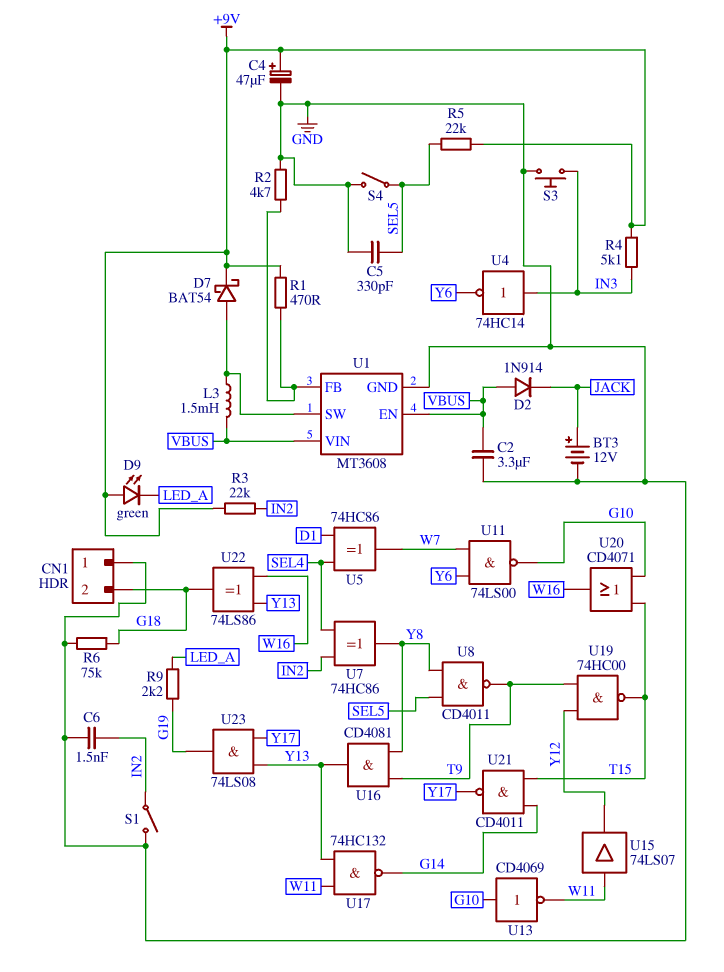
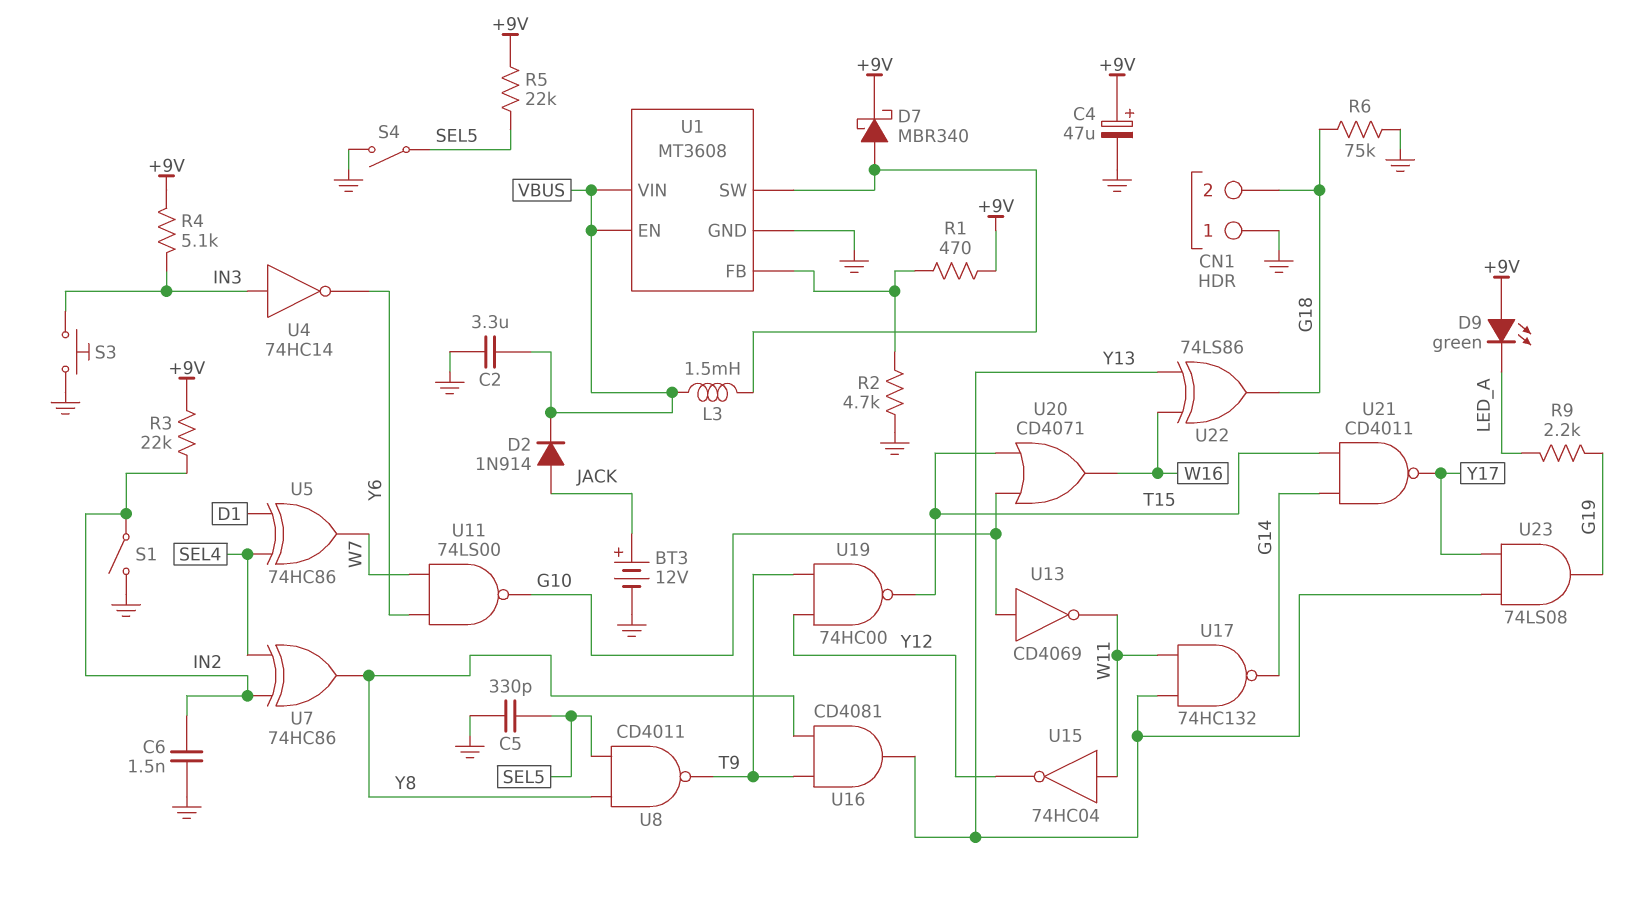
D2: diode 1N914 (A VBUS, K JACK) -> diode 1N914 (A JACK, K VBUS)
D7: schottky BAT54 (A U1/SW, K +9V) -> schottky MBR340 (A U1/SW, K +9V)
U15: buffer 74LS07 (in W11, out Y12) -> NOT 74HC04 (in W11, out Y12)

